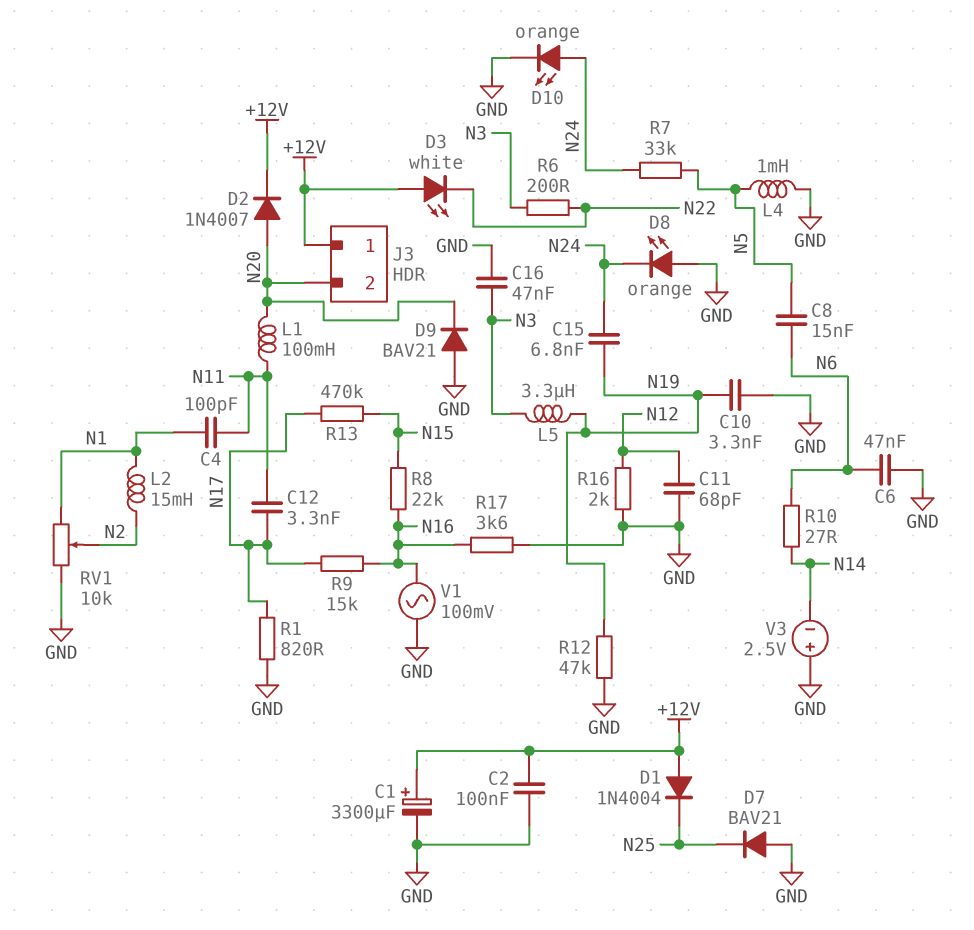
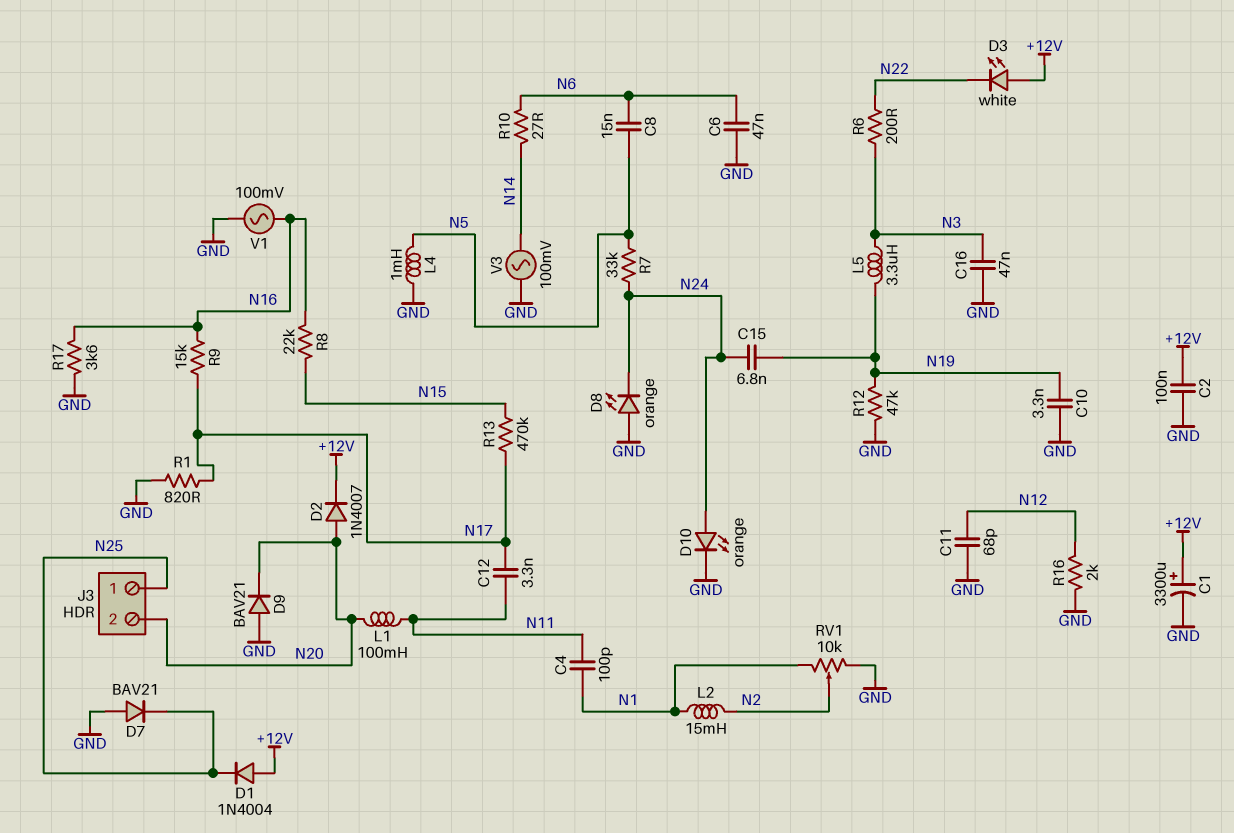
J3 pin 1: +12V -> N25
V3: 2.5V (plus GND, minus N14) -> AC 100mV (GND, N14)

